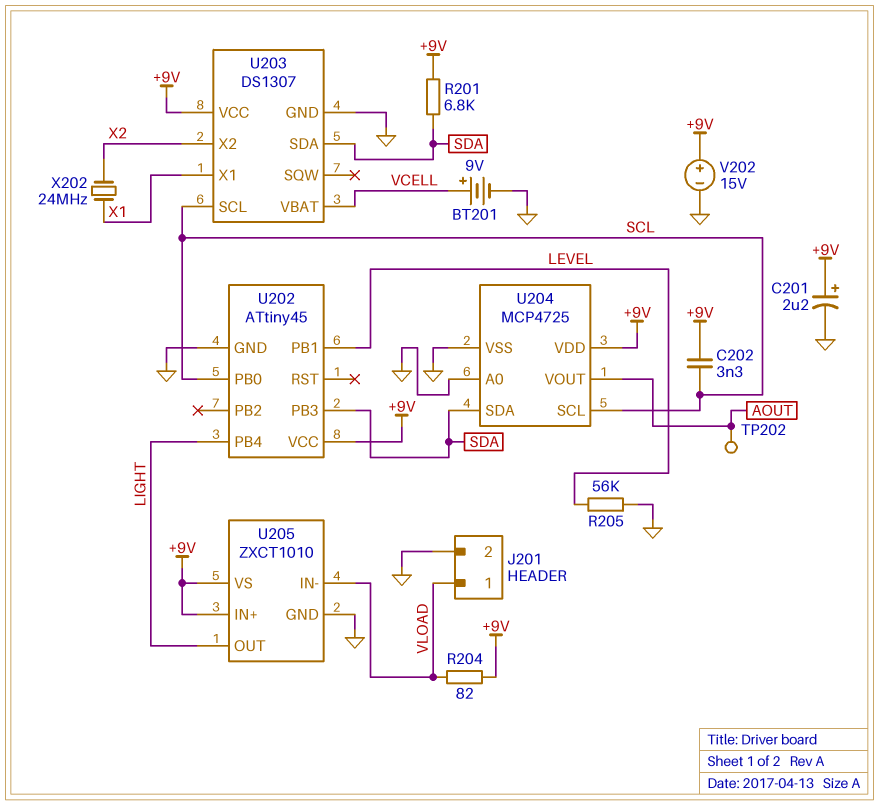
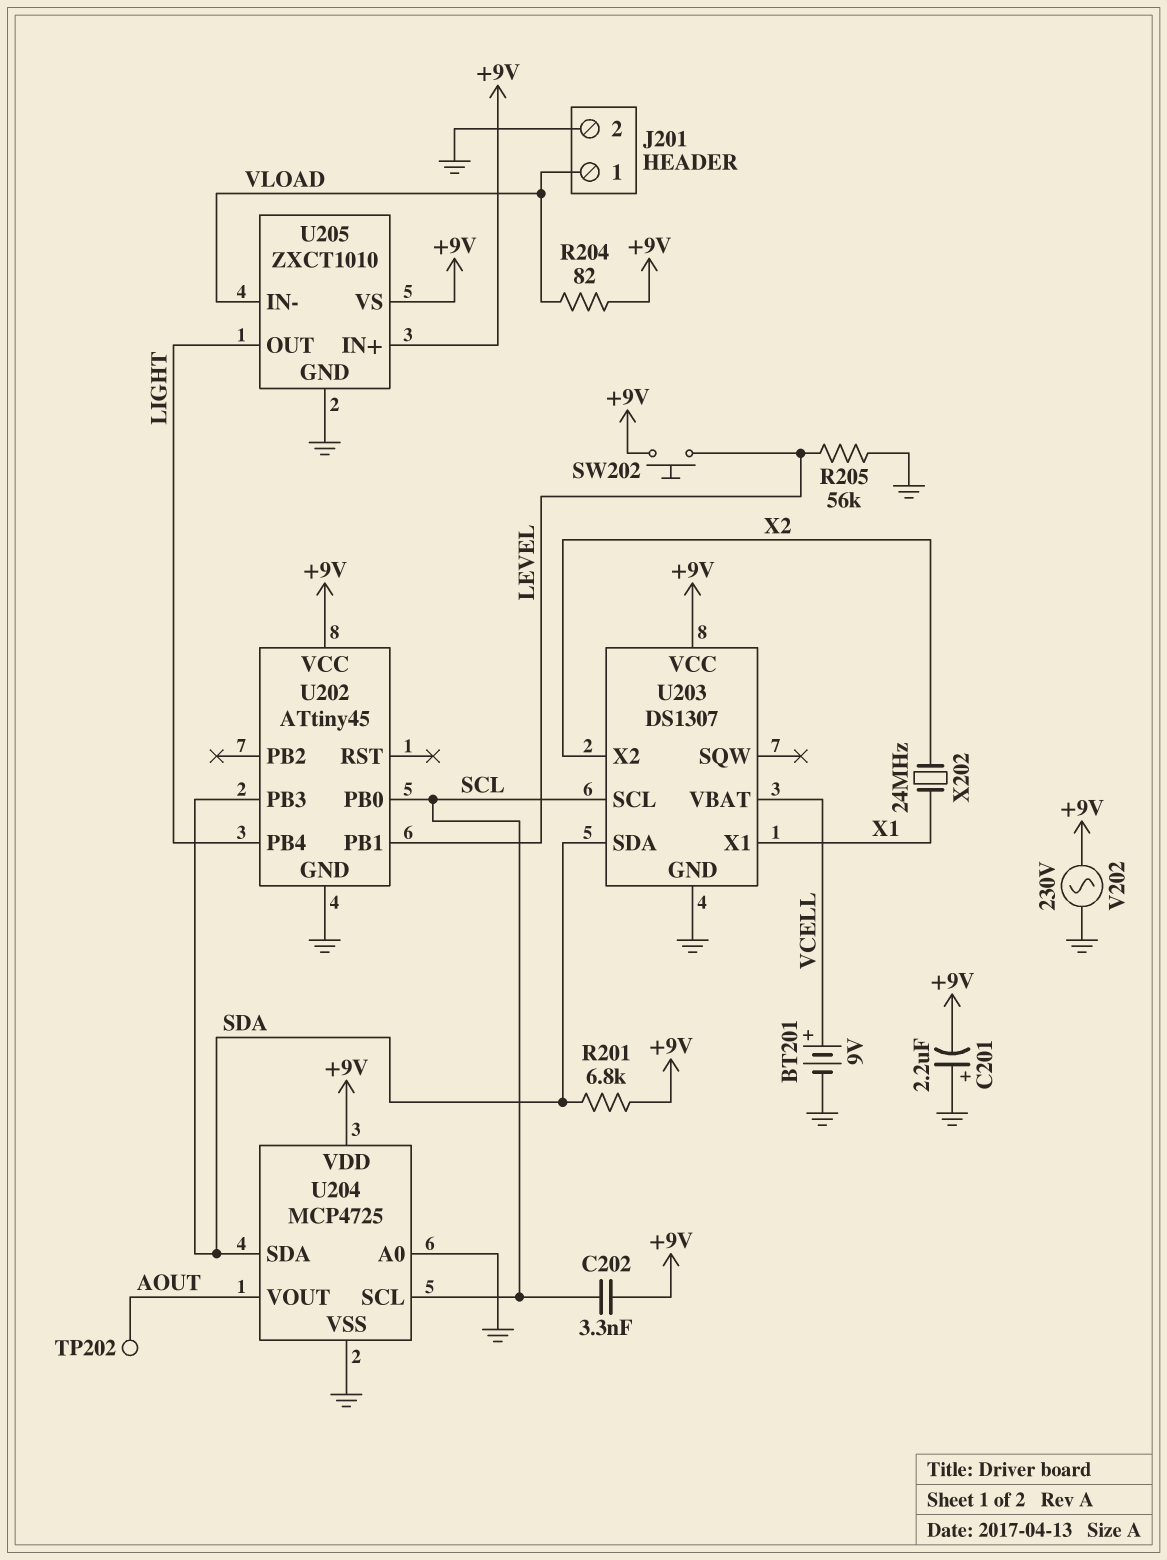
C201: 2.2uF (plus +9V, minus GND) -> 2.2uF (plus GND, minus +9V)
SW202: none -> button (+9V, LEVEL)
V202: 15V (plus +9V, minus GND) -> AC 230V (+9V, GND)

